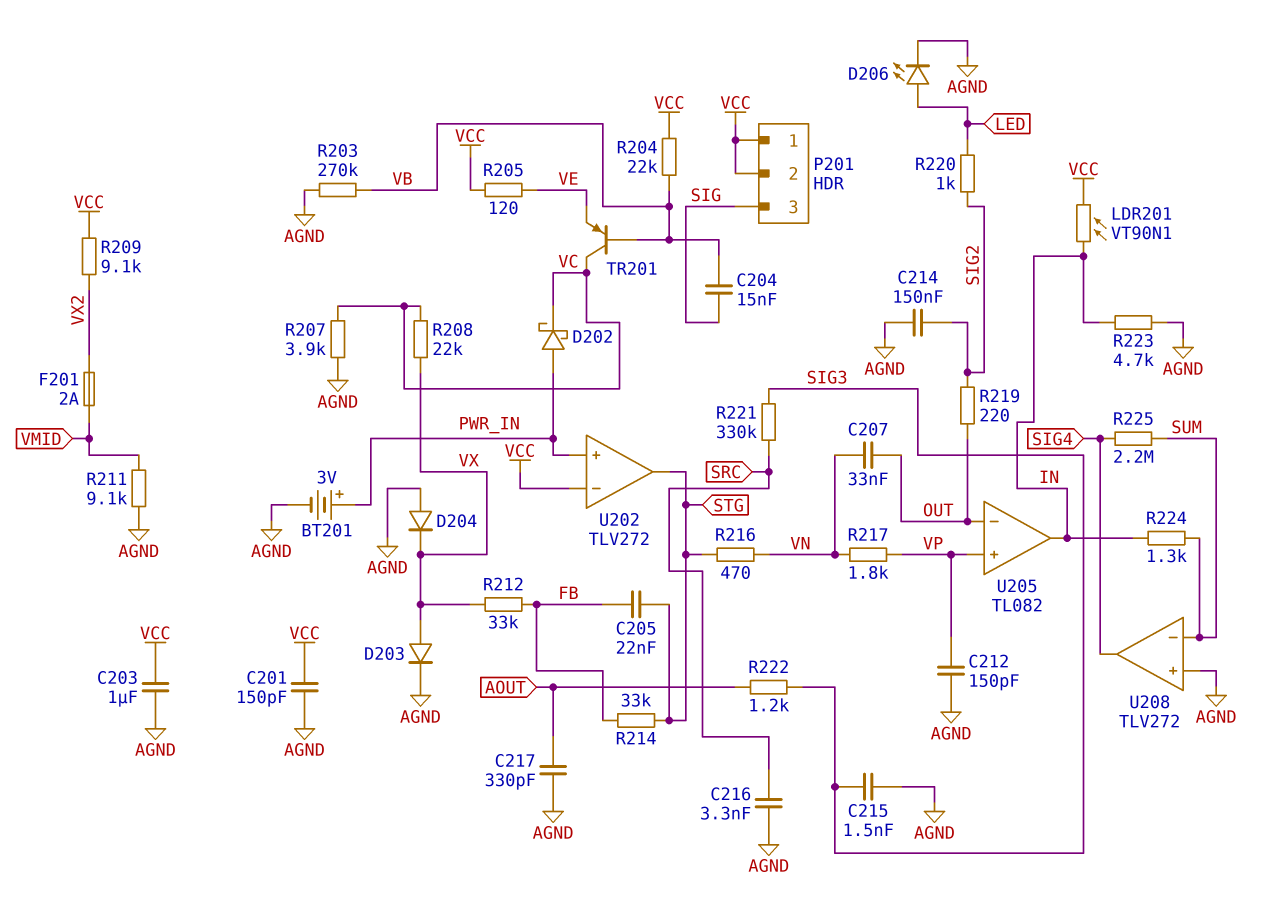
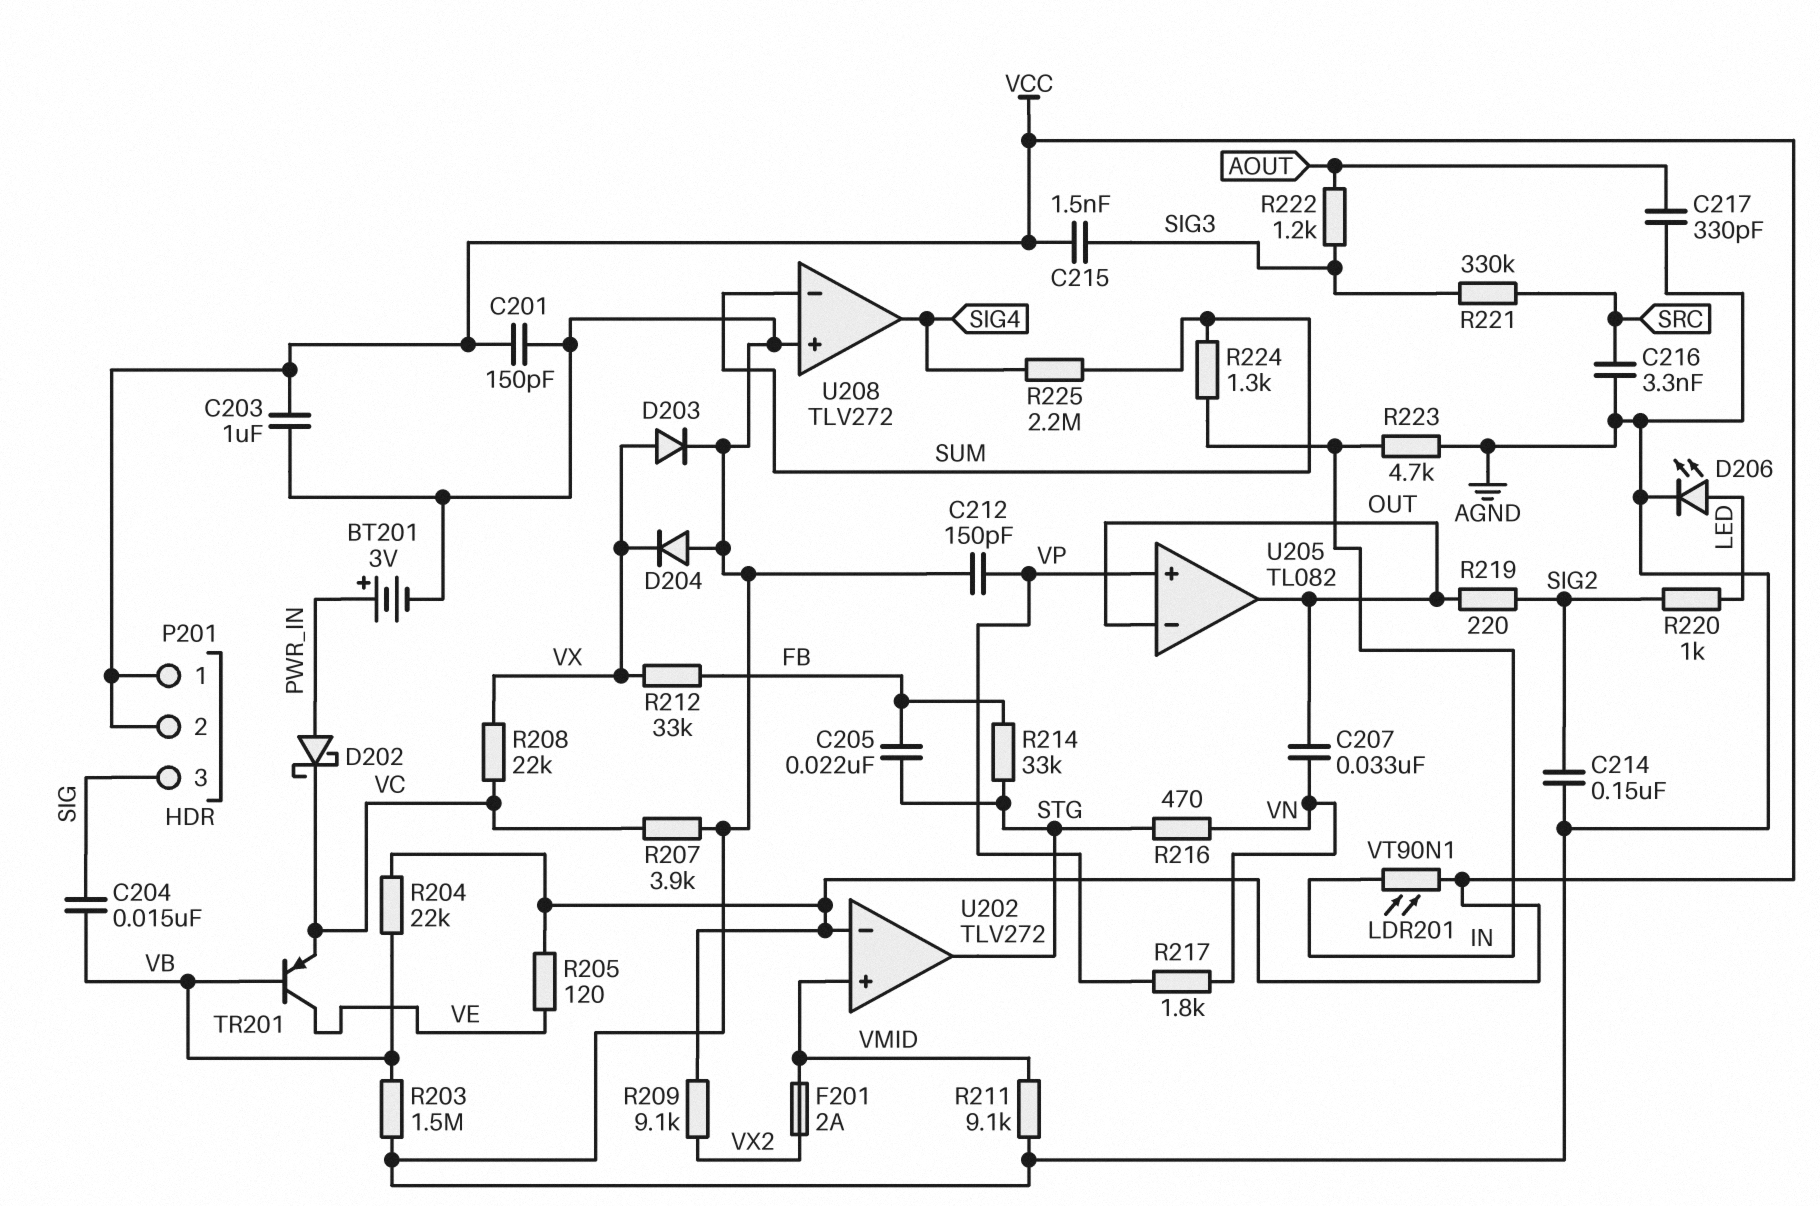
C215: 1.5nF (AGND, SIG3) -> 1.5nF (SIG3, VCC)
R203: 270k (AGND, VB) -> 1.5M (AGND, VB)
TR201: PNP (B VB, C VC, E VE) -> PNP (B VB, C VE, E VC)
U202 pin in+: PWR_IN -> VMID
U205 pin out: IN -> OUT

